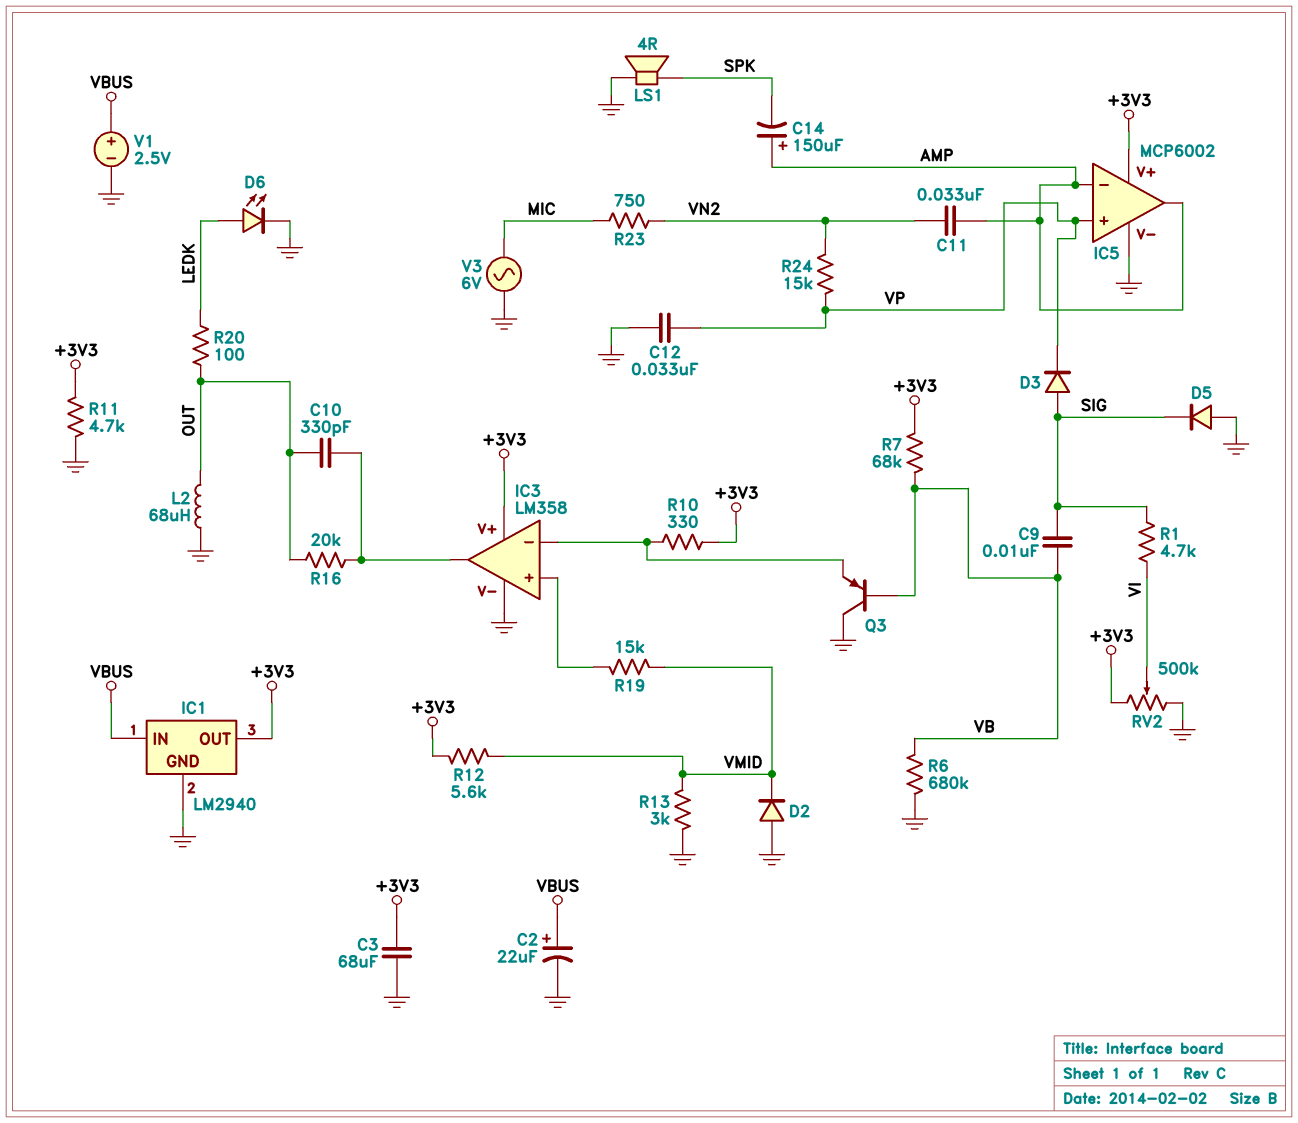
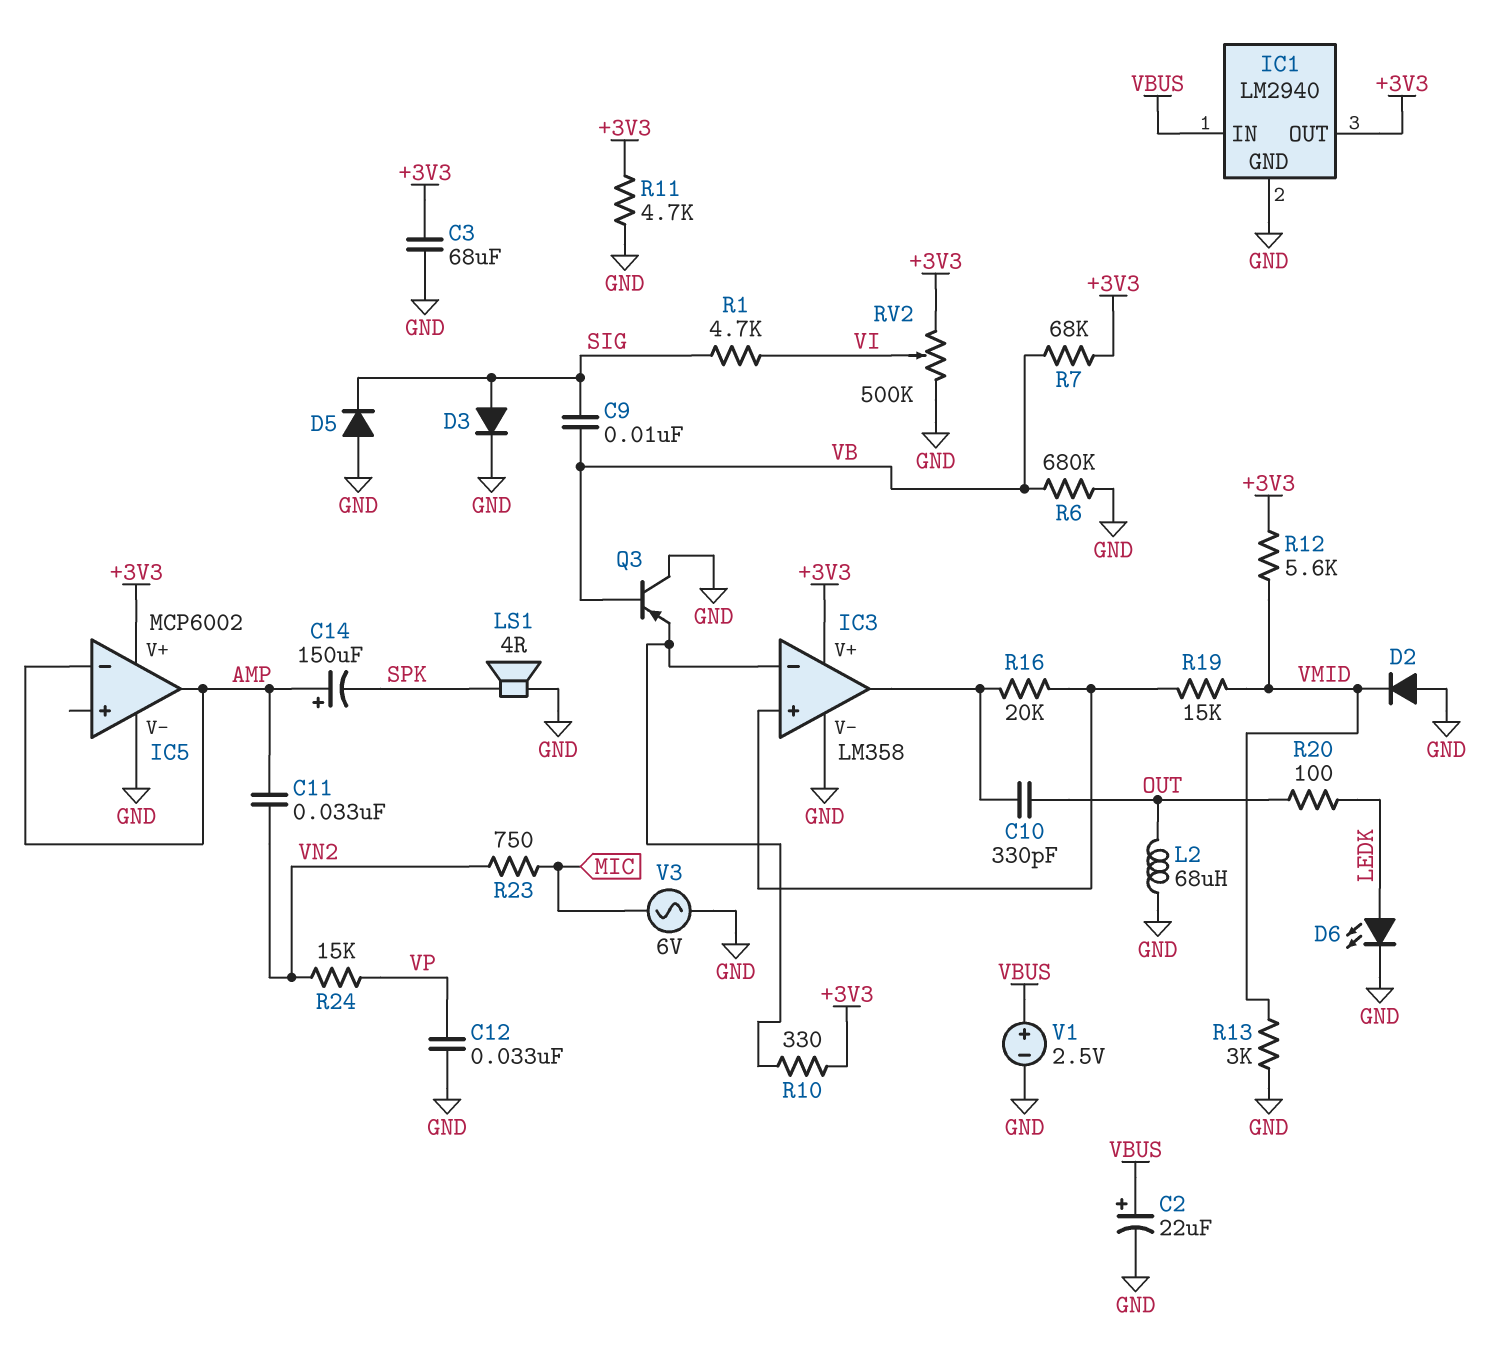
D3: diode (A SIG, K VP) -> diode (A SIG, K GND)
IC5 pin in+: VP -> none
R16: 20k (IC3/out, OUT) -> 20k (IC3/in+, IC3/out)

